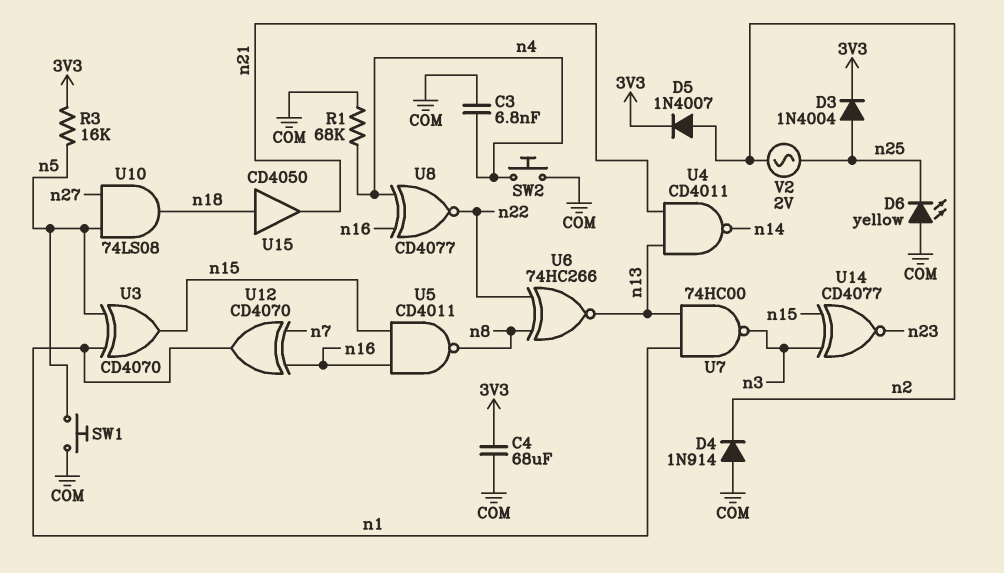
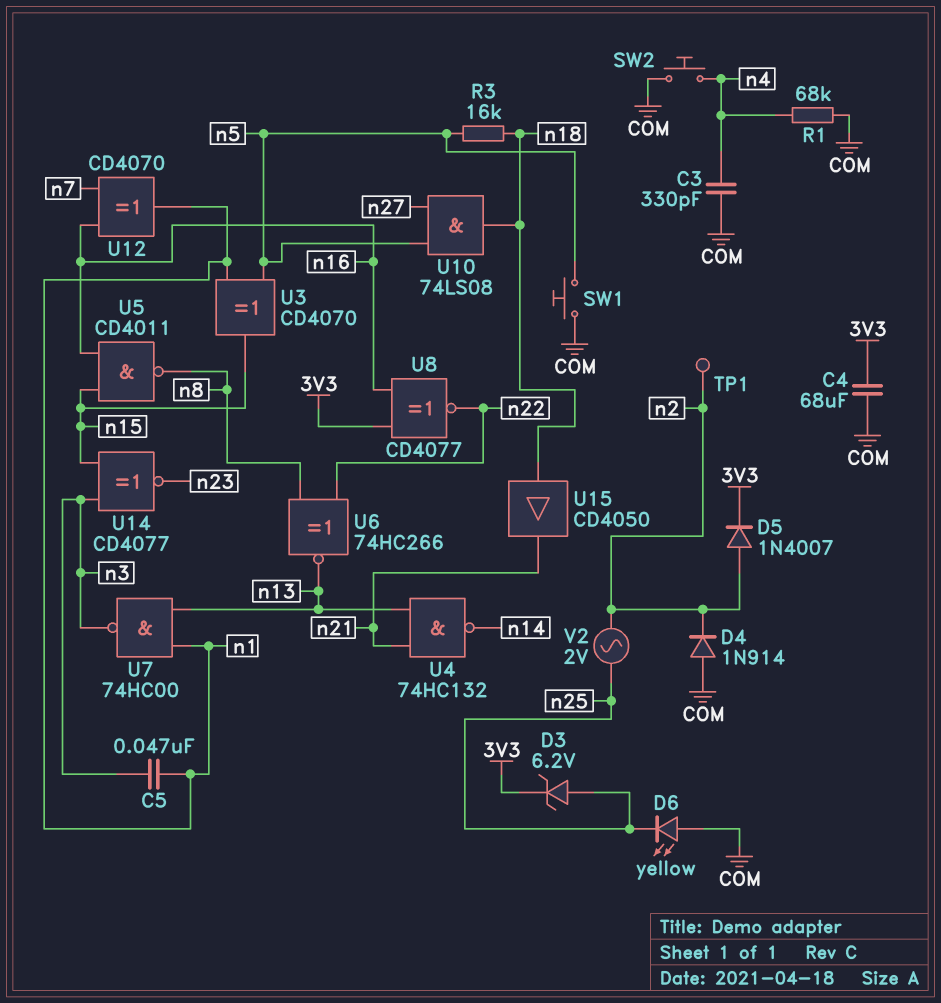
C3: 6.8nF (COM, n4) -> 330pF (COM, n4)
C5: none -> 47nF (n1, n3)
D3: diode 1N4004 (A n25, K 3V3) -> zener 6.2V (A n25, K 3V3)
R3: 16k (3V3, n5) -> 16k (n5, n18)
TP1: none -> test point (n2)
U4: NAND CD4011 (in n13, in n21, out n14) -> NAND 74HC132 (in n13, in n21, out n14)
U8: XNOR CD4077 (in n4, in n16, out n22) -> XNOR CD4077 (in 3V3, in n16, out n22)

